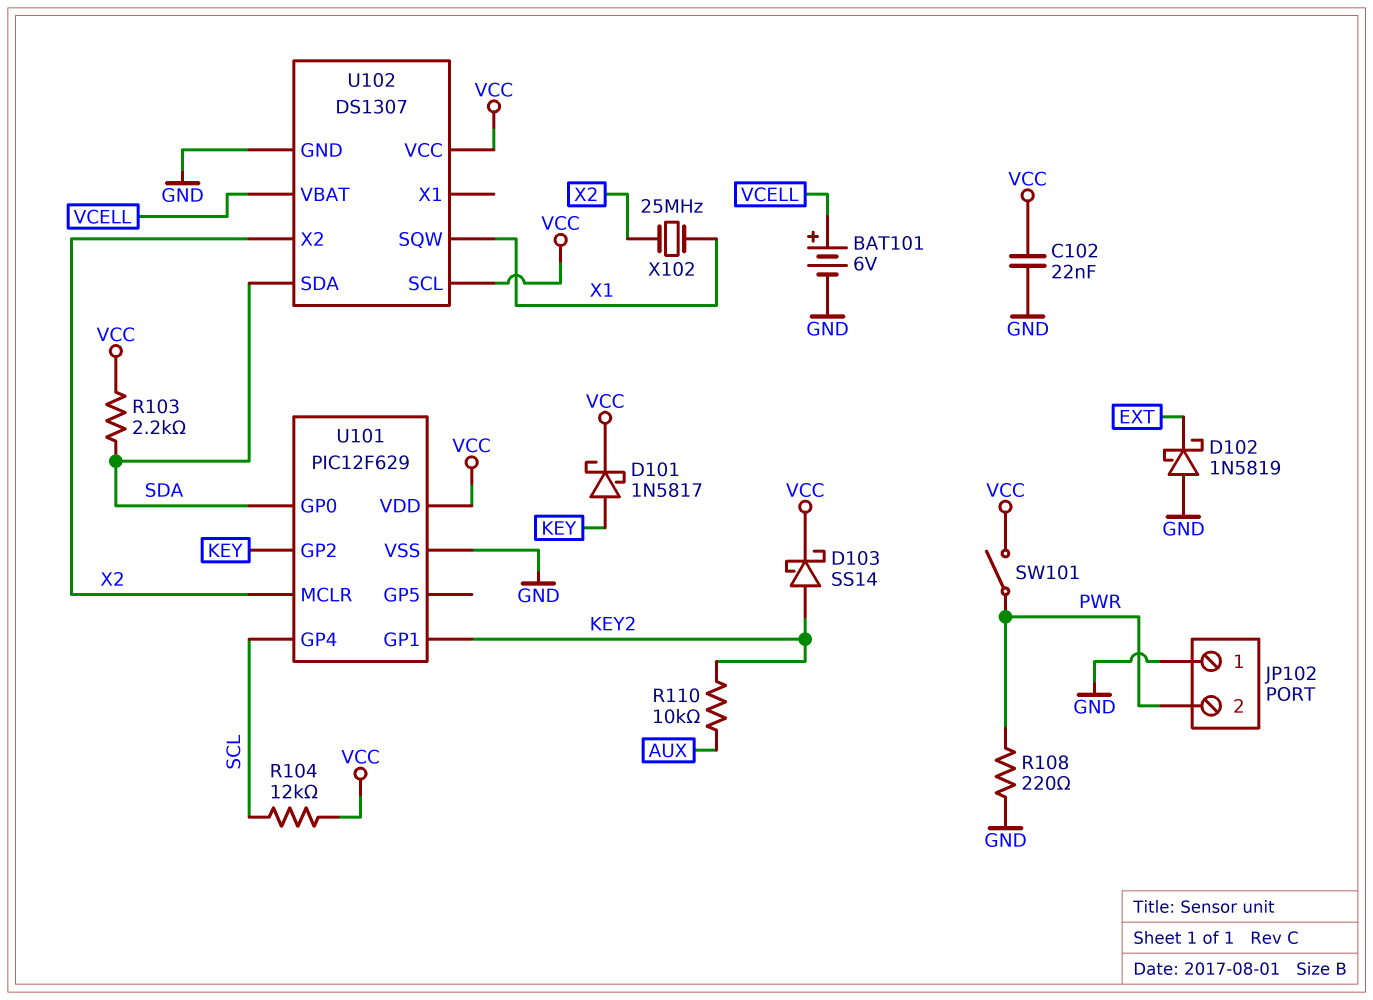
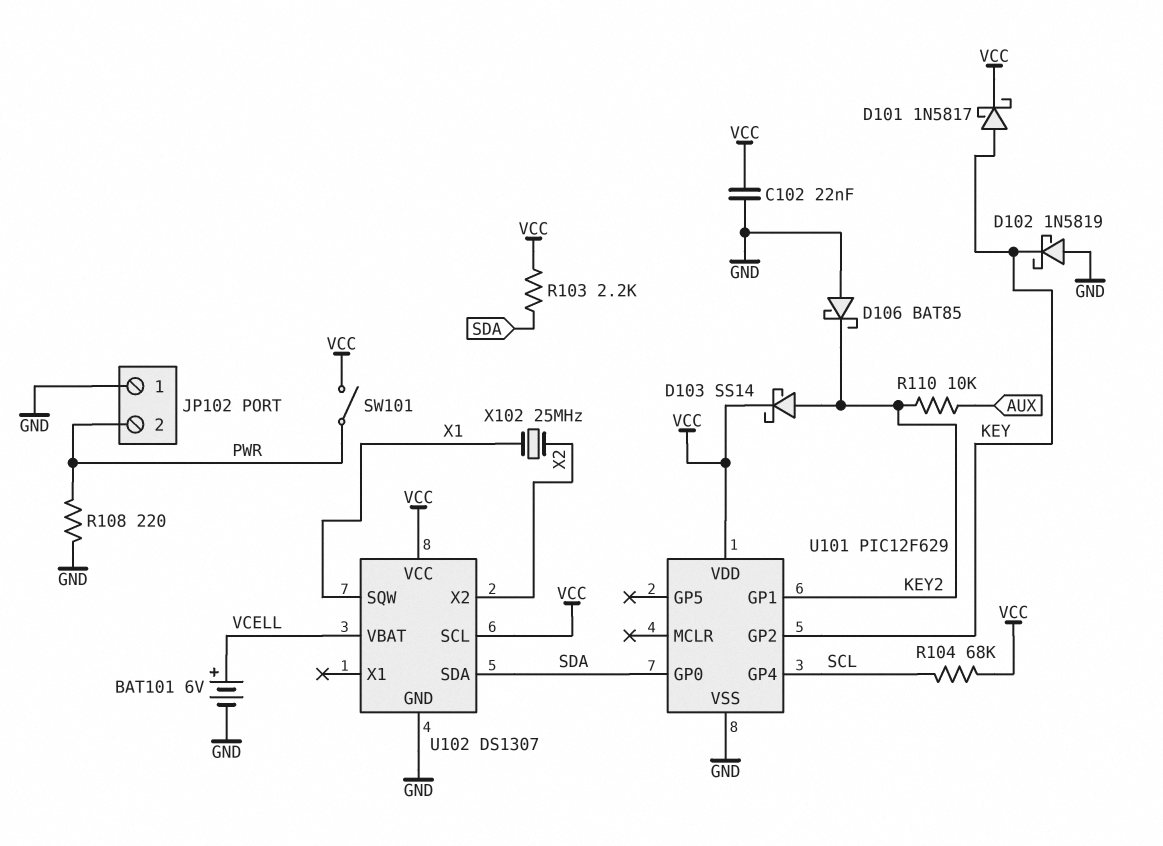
D102: schottky 1N5819 (A GND, K EXT) -> schottky 1N5819 (A GND, K KEY)
D106: none -> schottky BAT85 (A GND, K KEY2)
R104: 12k (SCL, VCC) -> 68k (SCL, VCC)
U101 pin MCLR: X2 -> none

